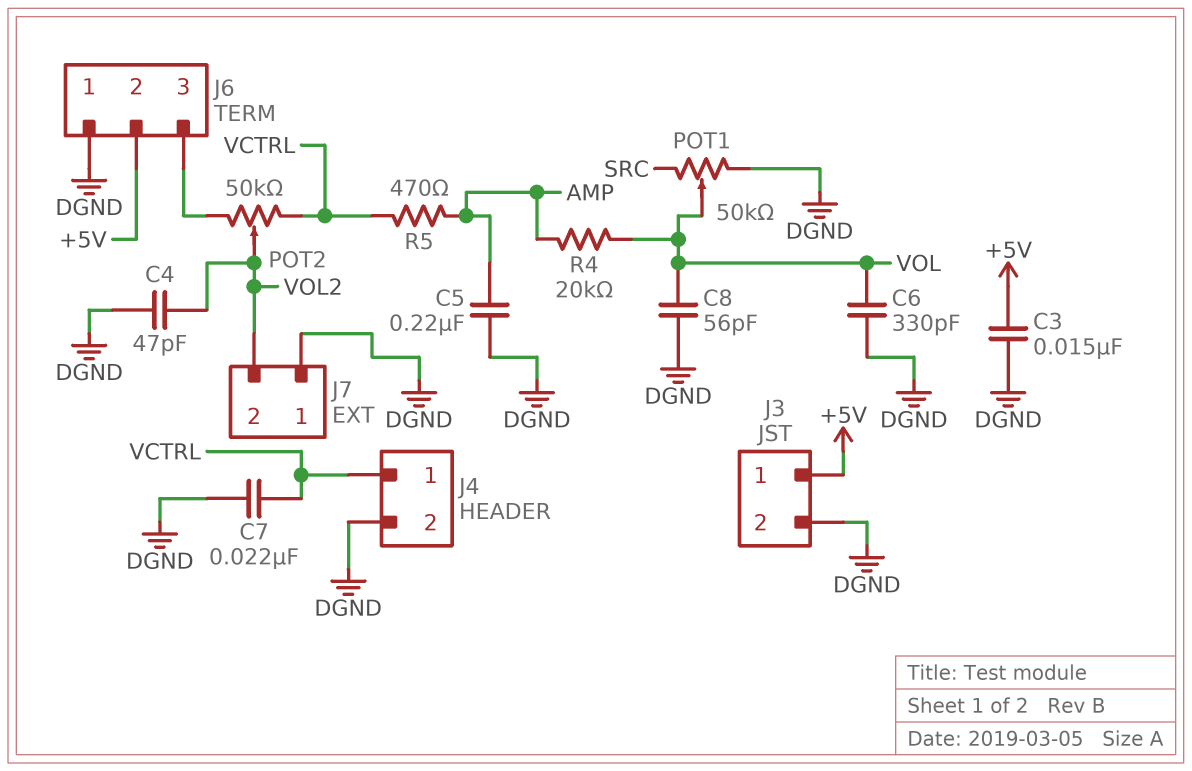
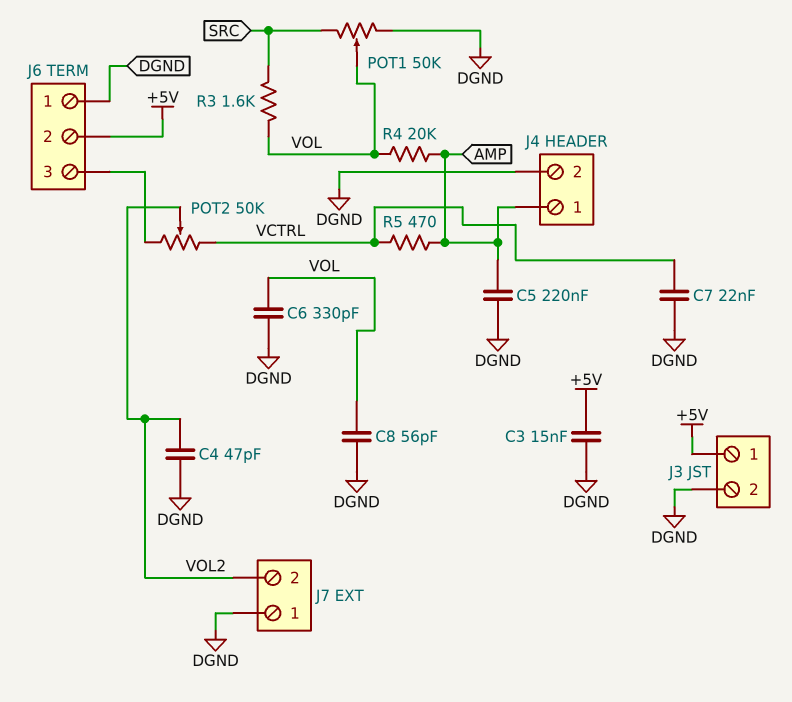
J4 pin 1: VCTRL -> AMP
R3: none -> 1.6k (SRC, VOL)

